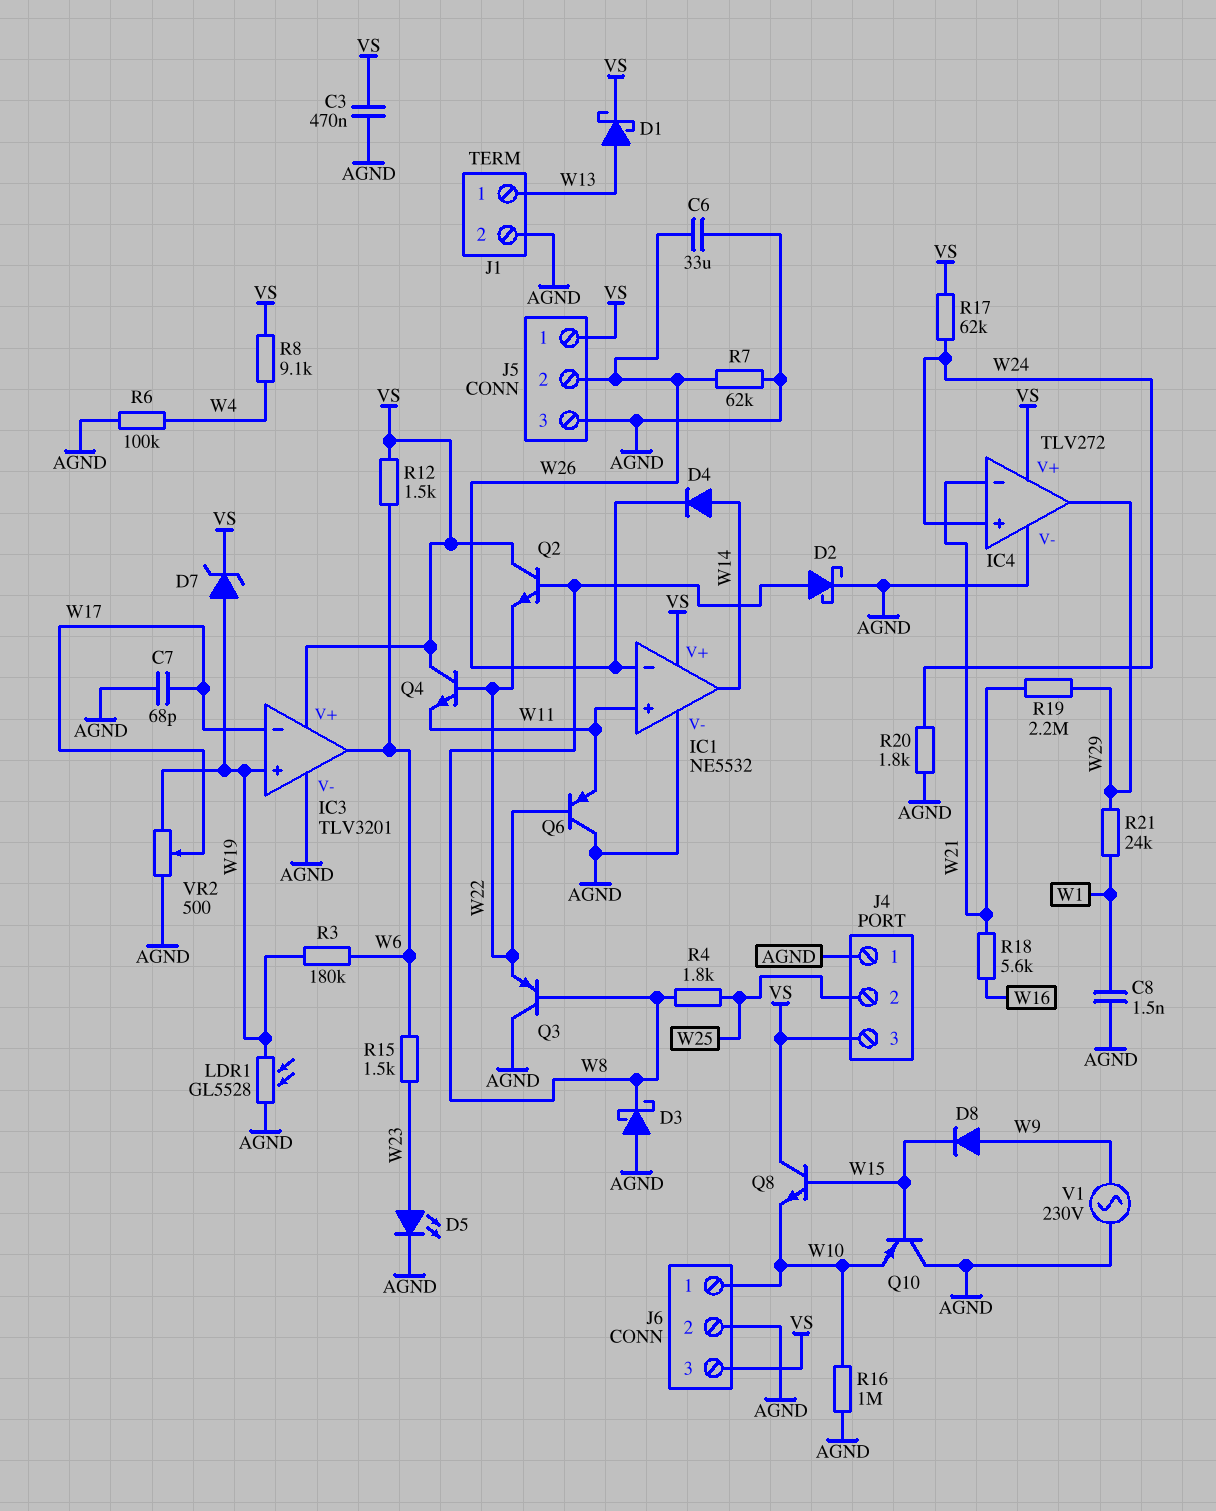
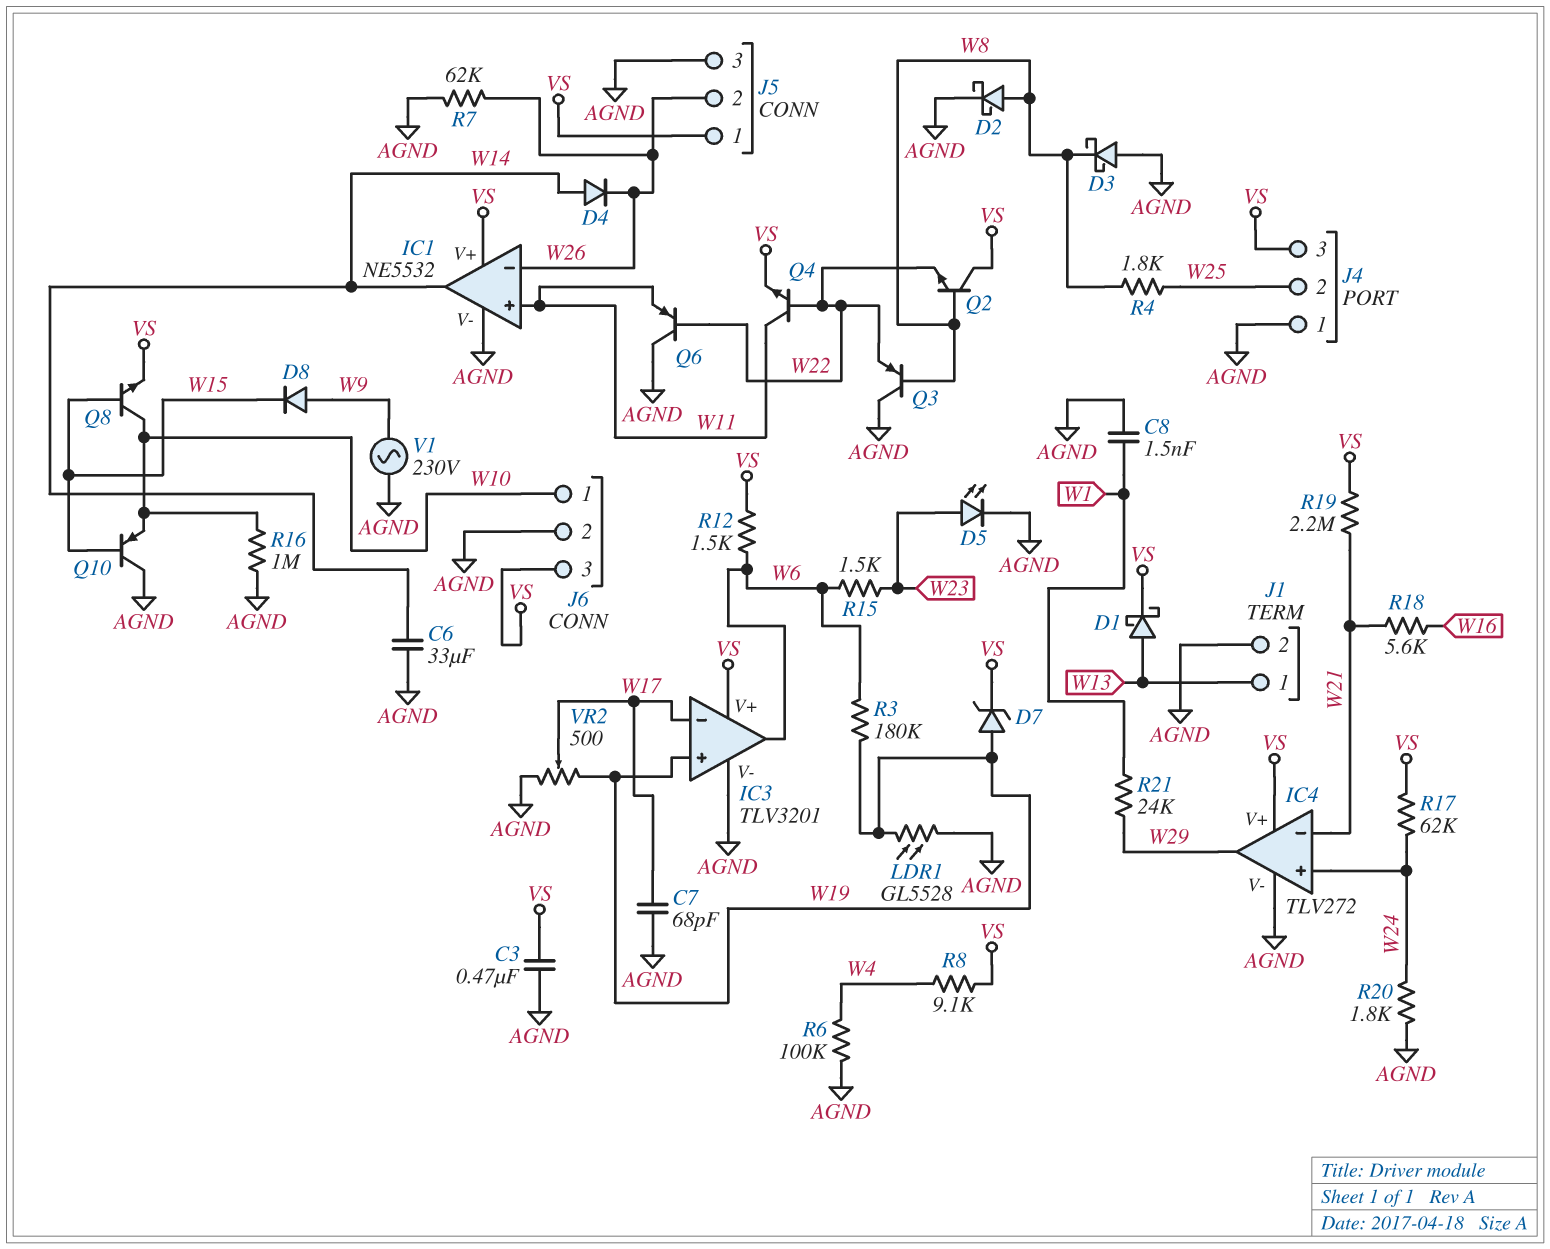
C6: 33uF (AGND, W26) -> 33uF (AGND, W14)
Q4: NPN (B W22, C VS, E W11) -> NPN (B W22, C W11, E VS)
Q8: NPN (B W15, C VS, E W10) -> NPN (B W15, C W10, E VS)
R19: 2.2M (W21, W29) -> 2.2M (VS, W21)

